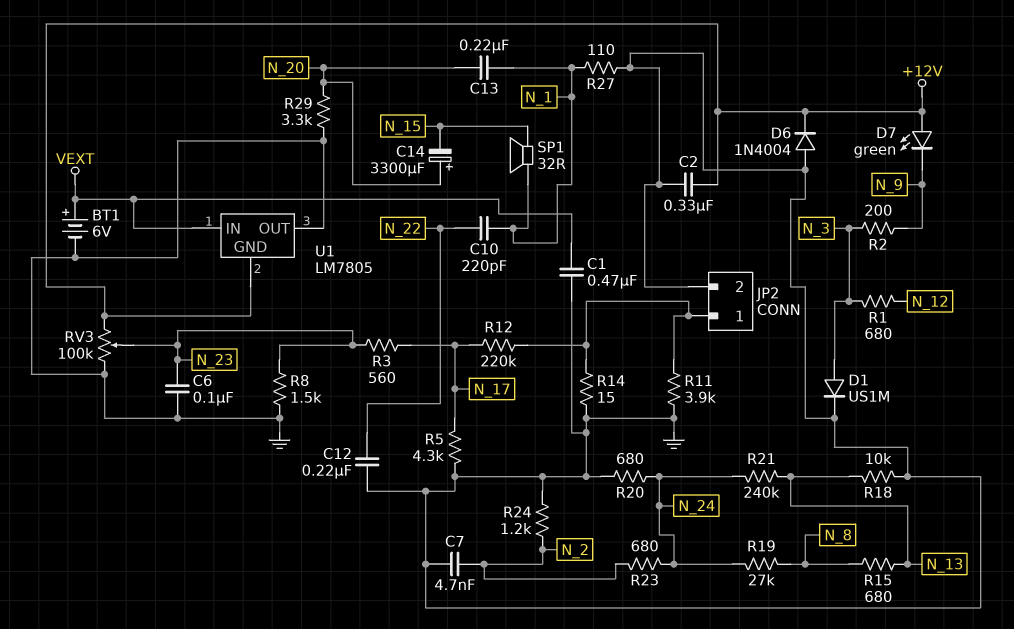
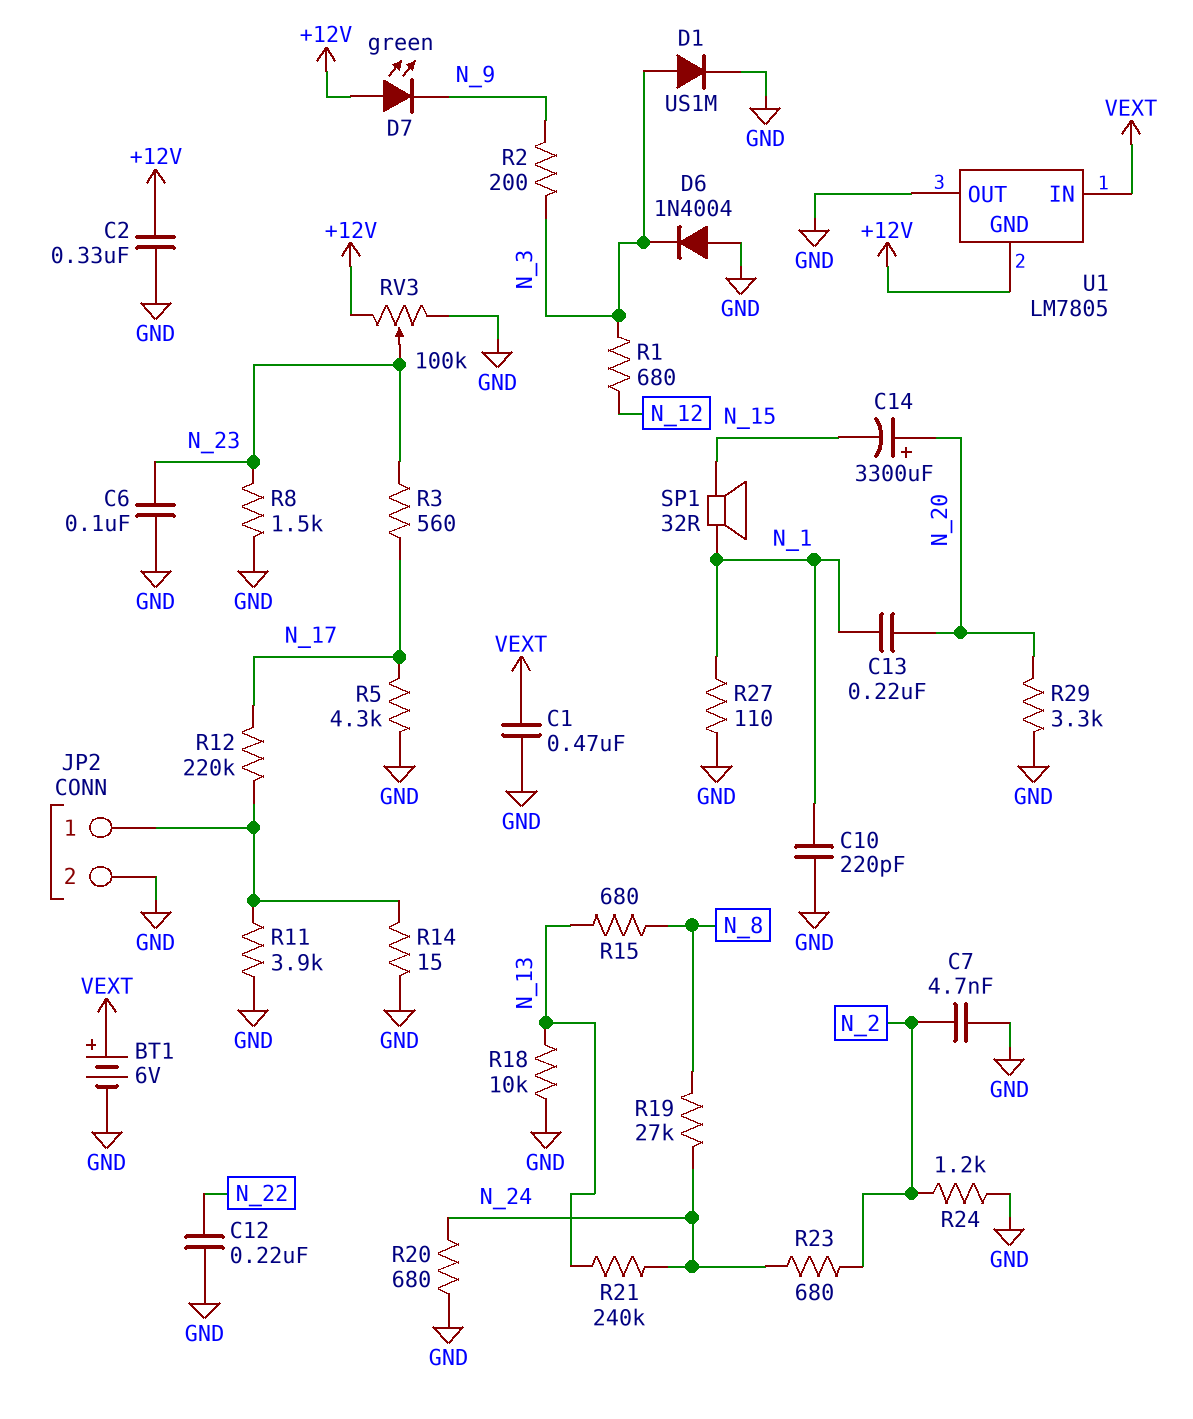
C10: 220pF (N_1, N_22) -> 220pF (GND, N_1)
D6: diode 1N4004 (A GND, K +12V) -> diode 1N4004 (A GND, K N_3)

